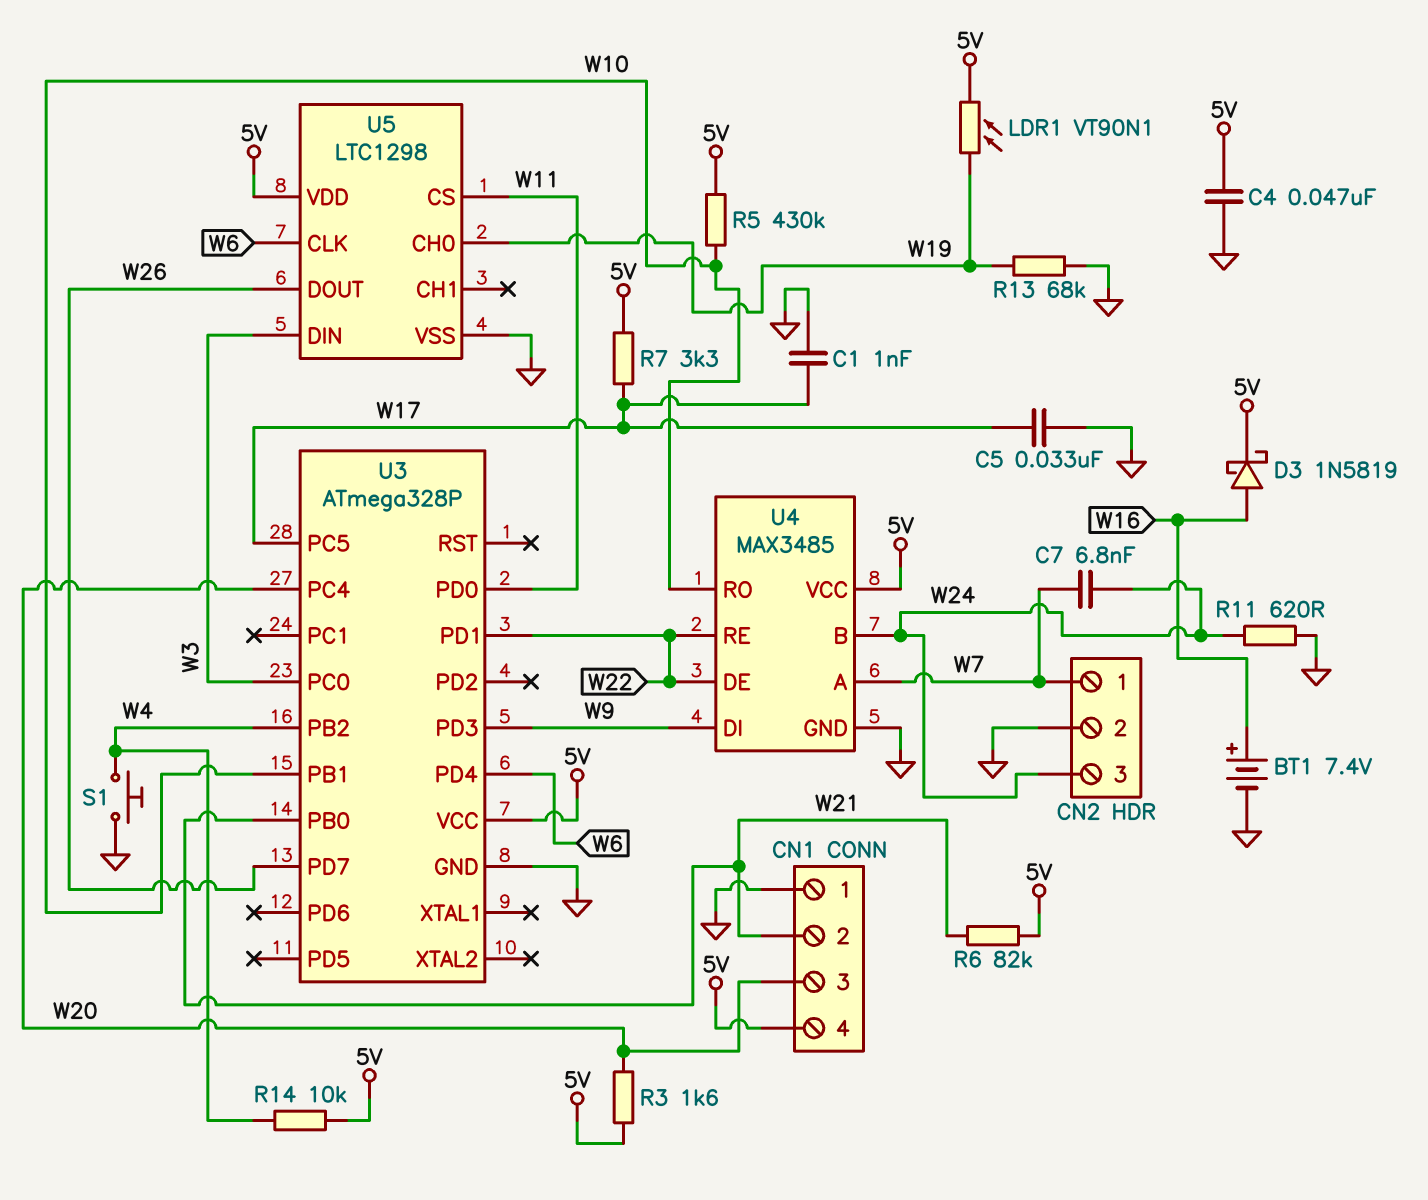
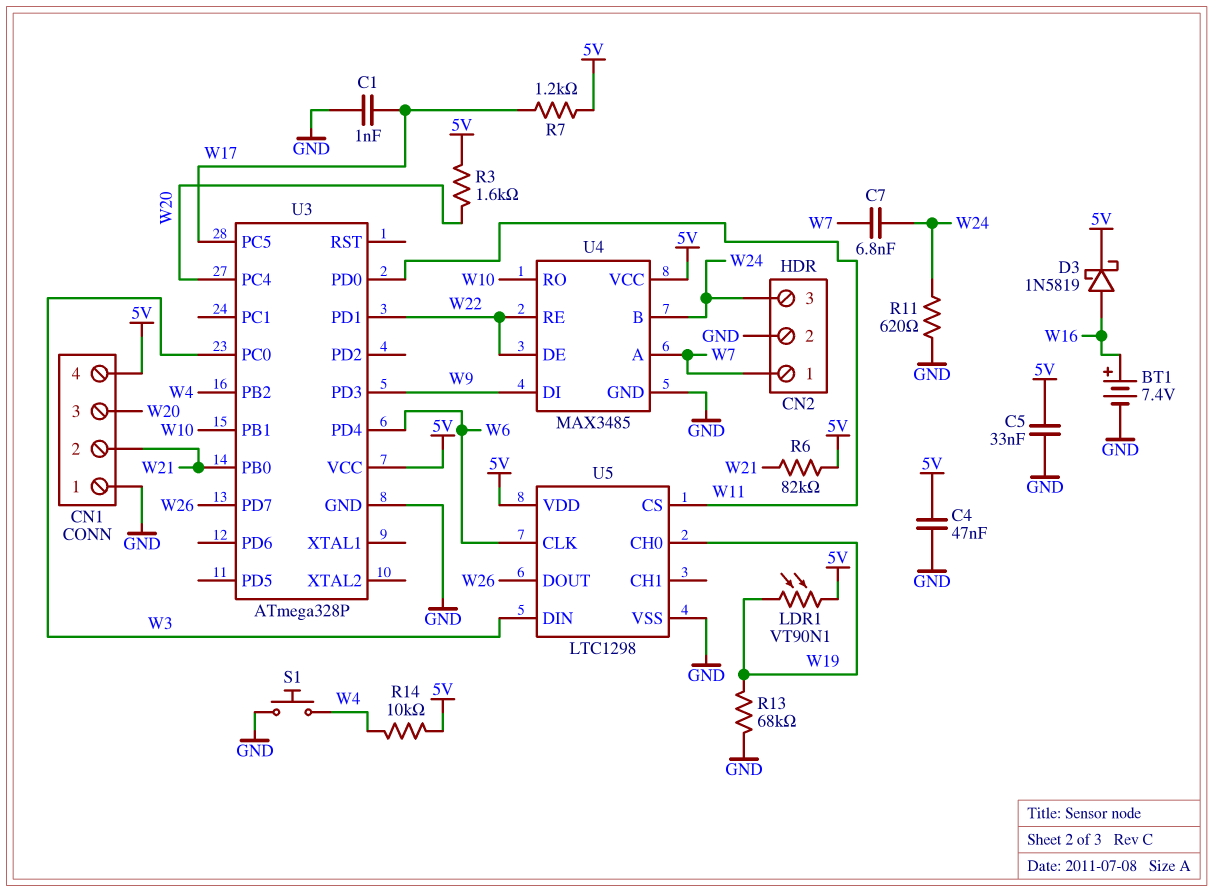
C5: 33nF (GND, W17) -> 33nF (5V, GND)
R5: 430k (5V, W10) -> none
R7: 3.3k (5V, W17) -> 1.2k (5V, W17)

